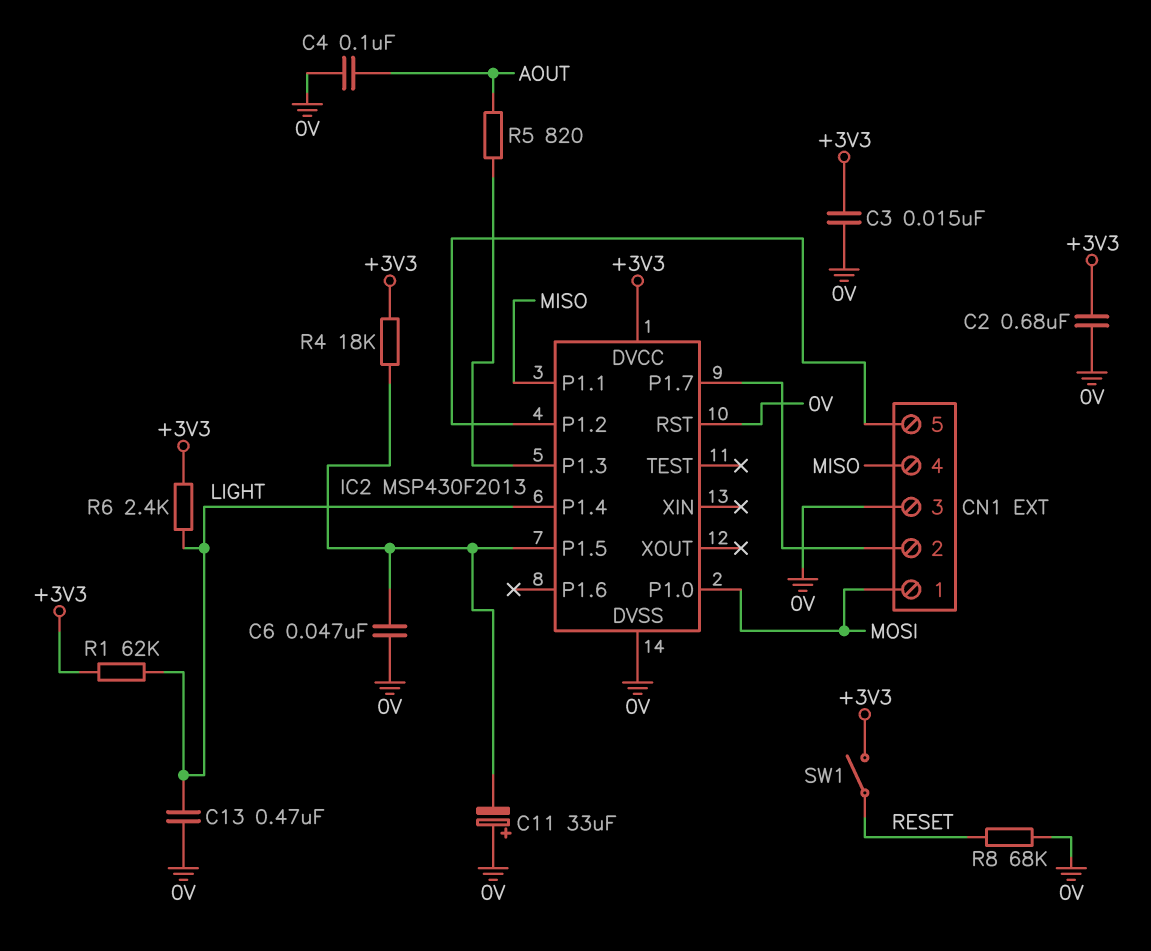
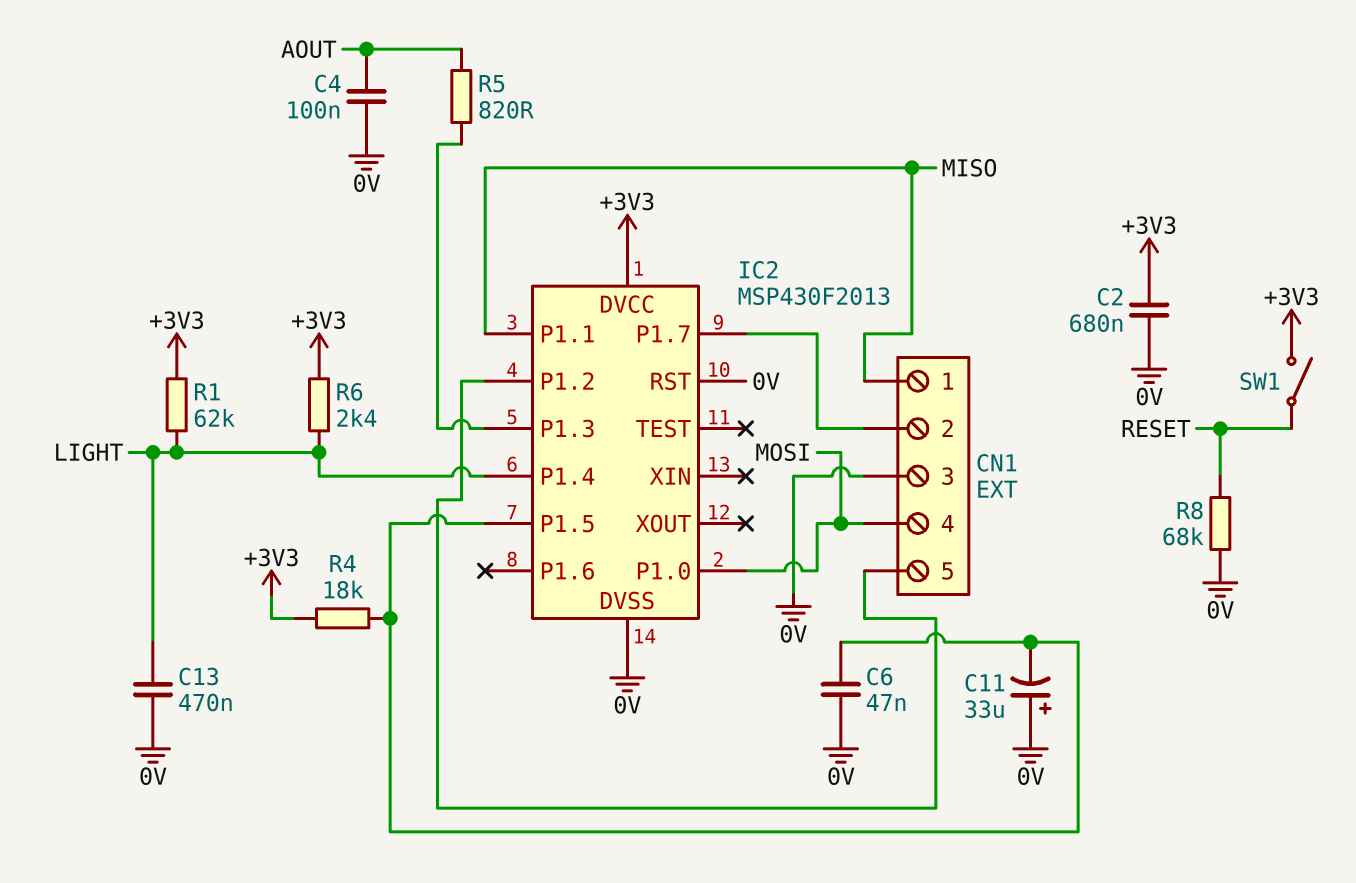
C3: 15nF (+3V3, 0V) -> none
CN1 pin 1: MOSI -> MISO
CN1 pin 4: MISO -> MOSI

